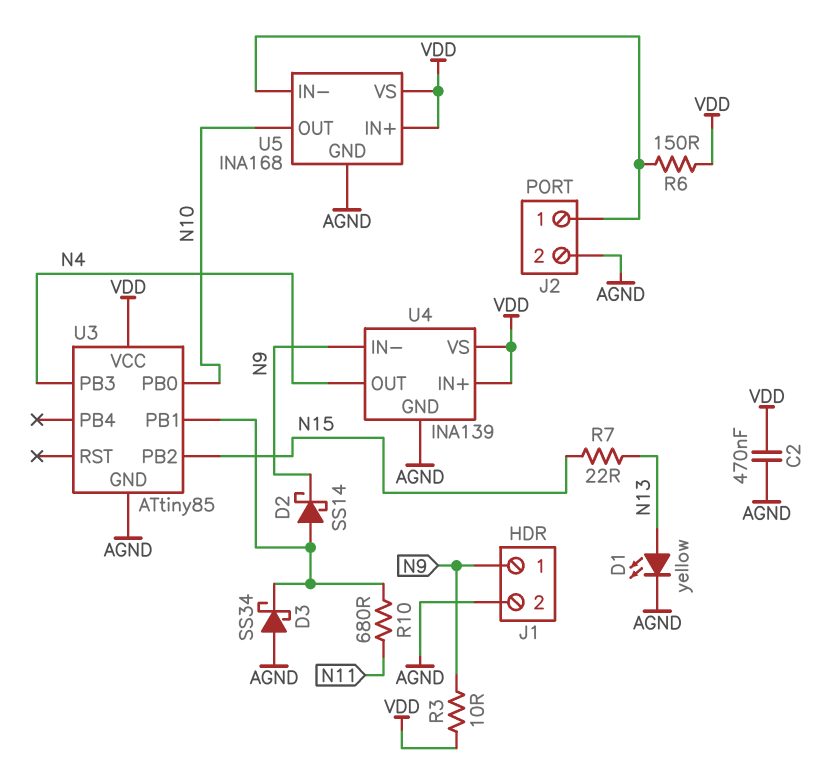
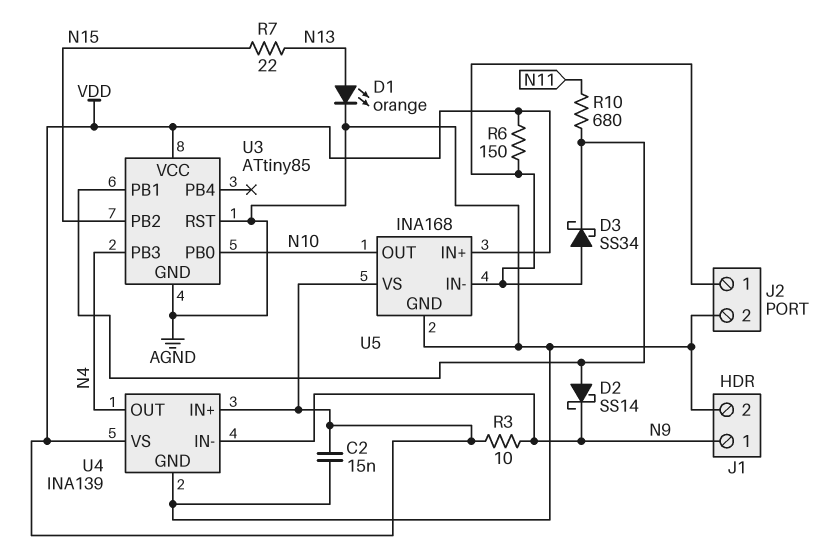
C2: 470nF (AGND, VDD) -> 15nF (AGND, VDD)
D1: LED yellow (A N13, K AGND) -> LED orange (A N13, K AGND)
D3: schottky SS34 (A AGND, K U3/PB1) -> schottky SS34 (A J2/1, K U3/PB1)
U3 pin RST: none -> AGND

